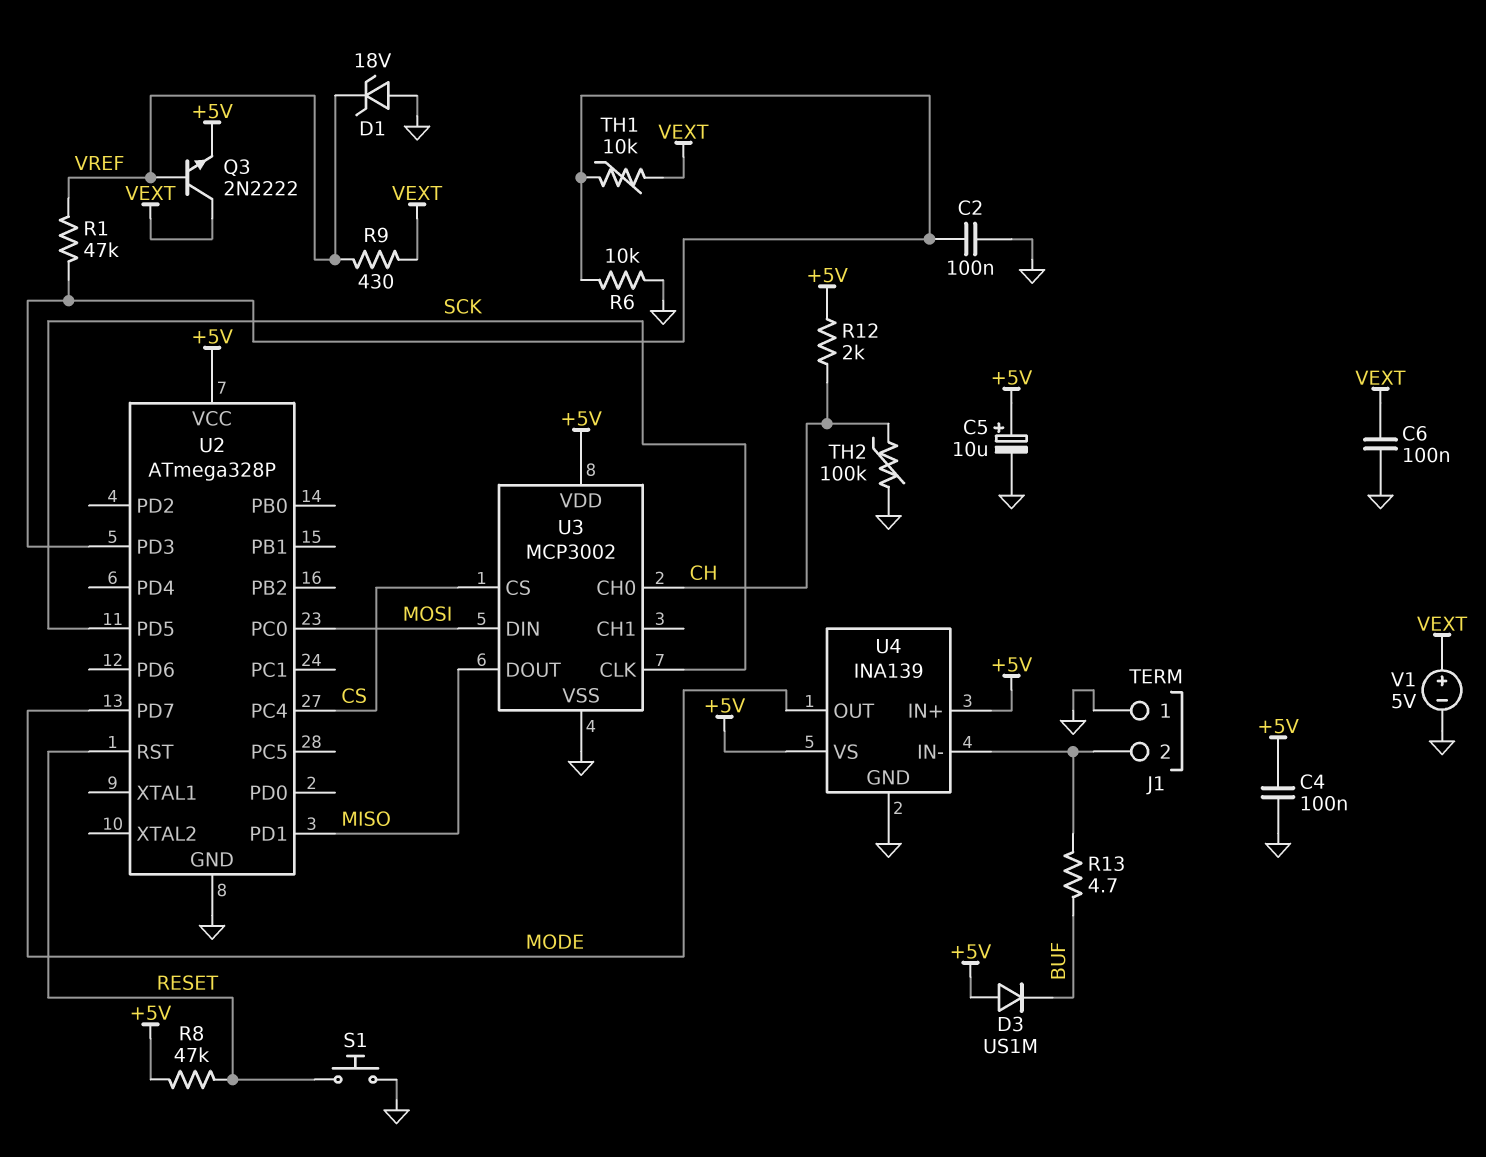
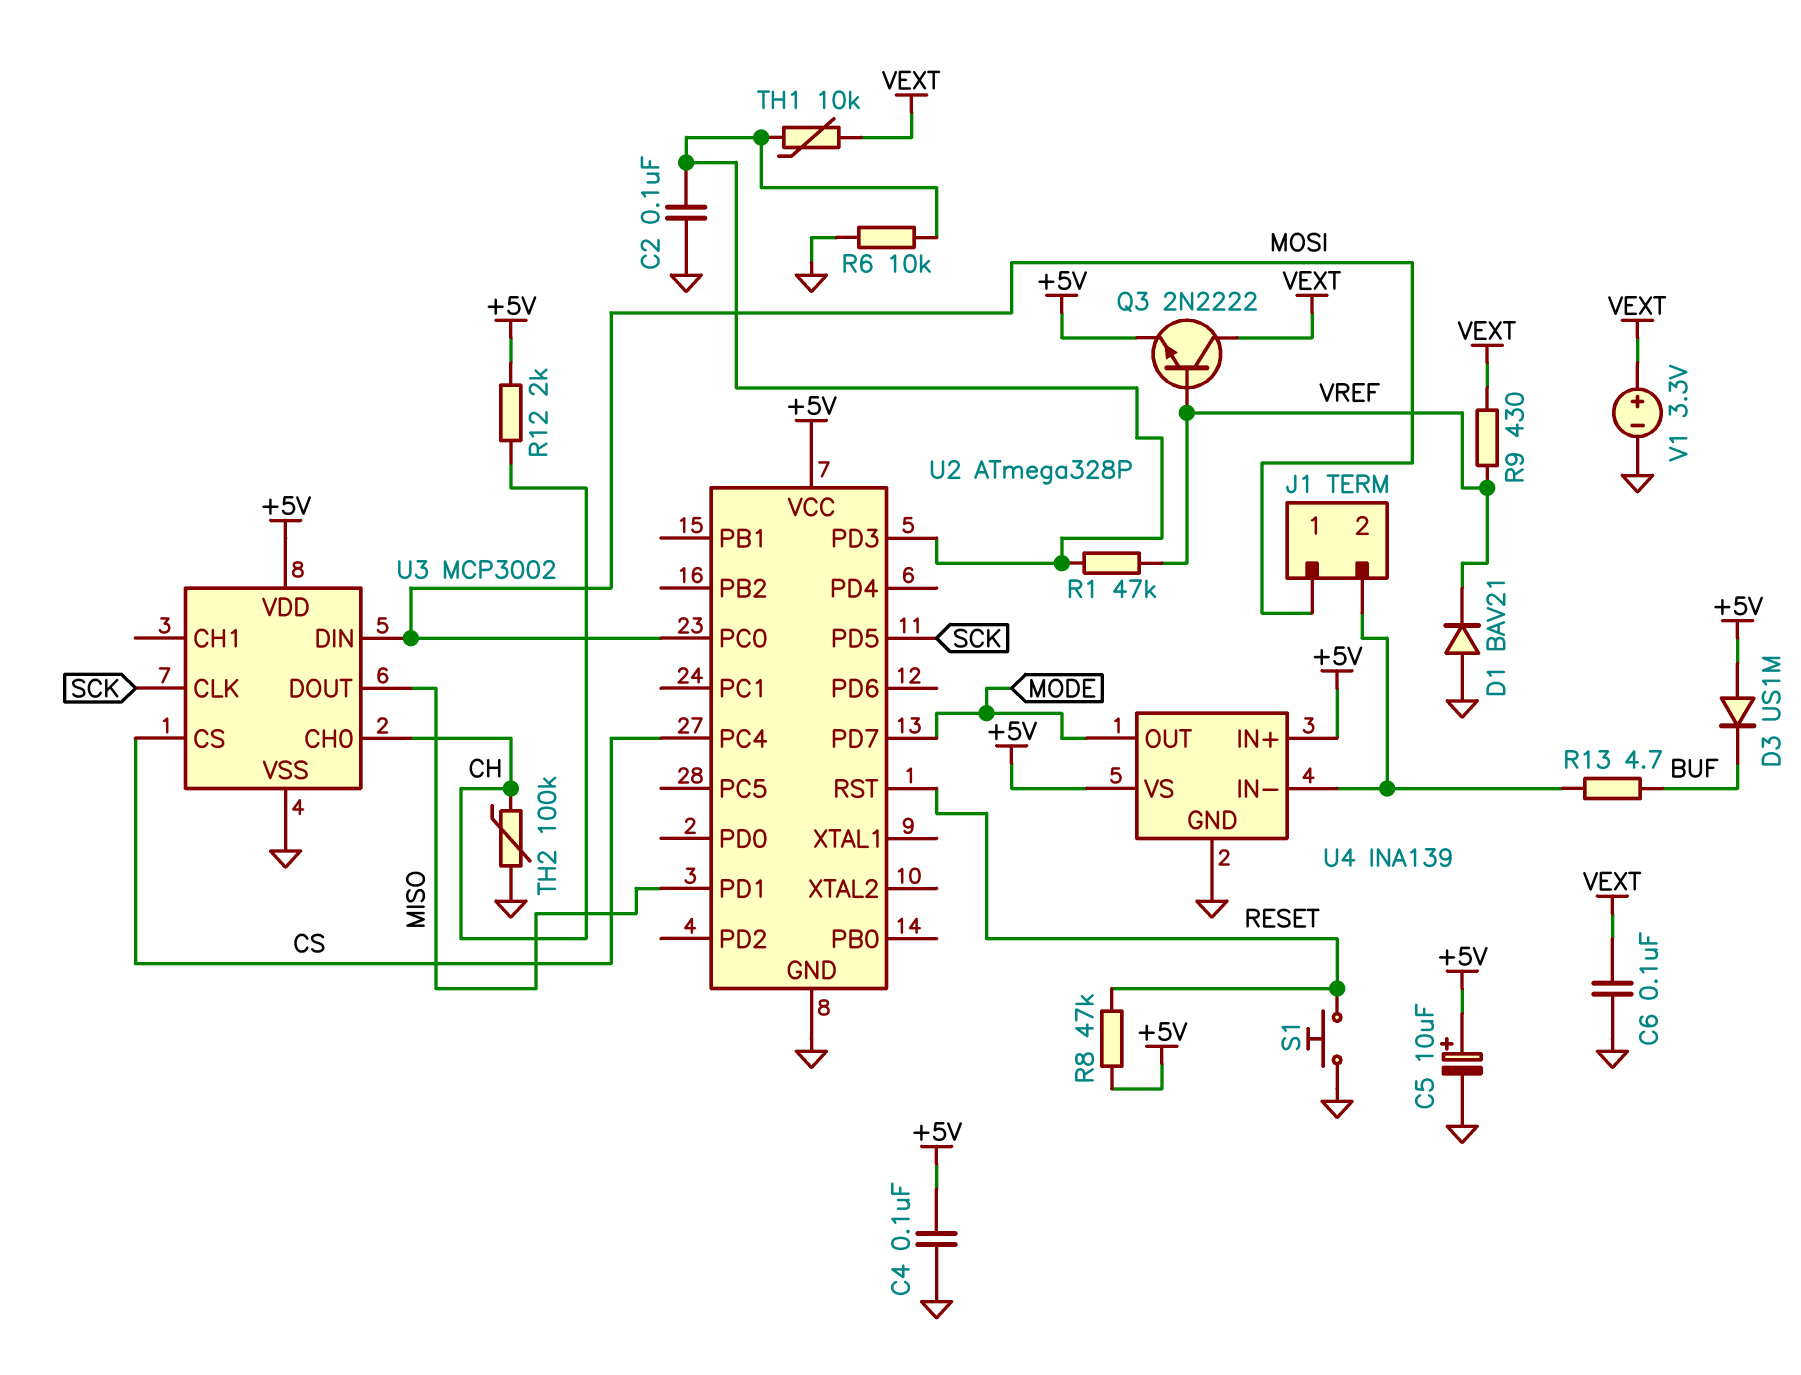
D1: zener 18V (A GND, K VREF) -> diode BAV21 (A GND, K VREF)
J1 pin 1: GND -> MOSI
V1: 5V (plus VEXT, minus GND) -> 3.3V (plus VEXT, minus GND)

